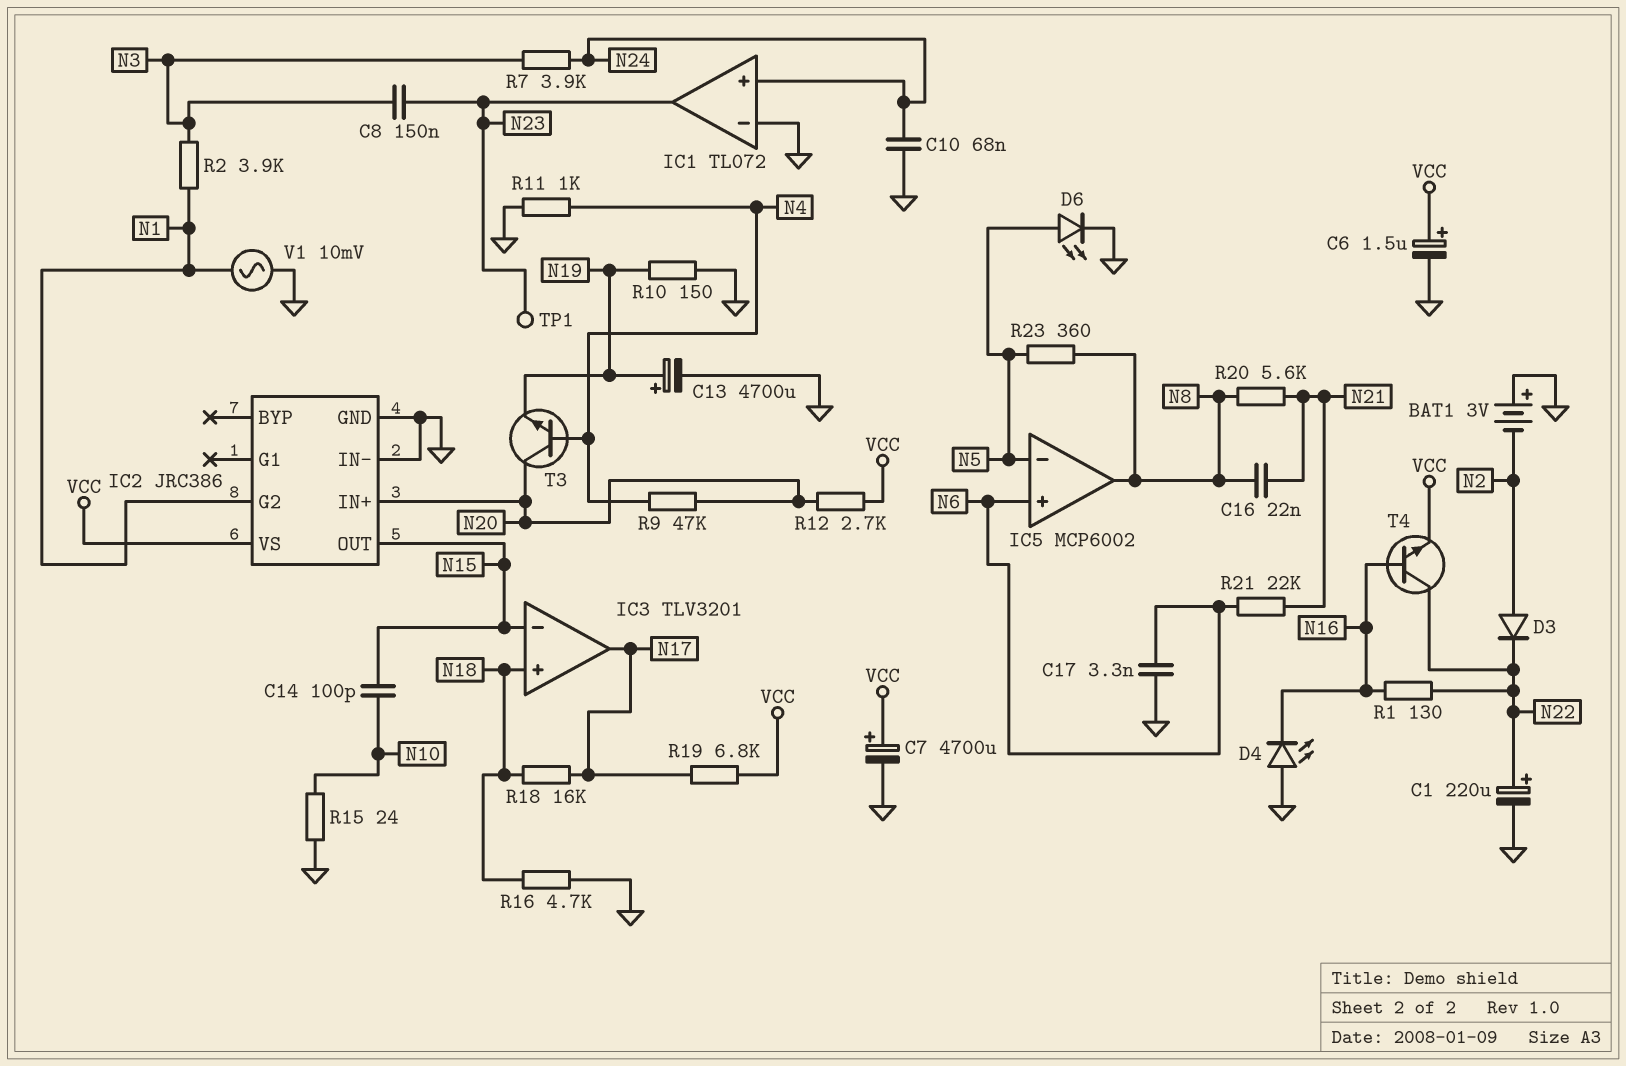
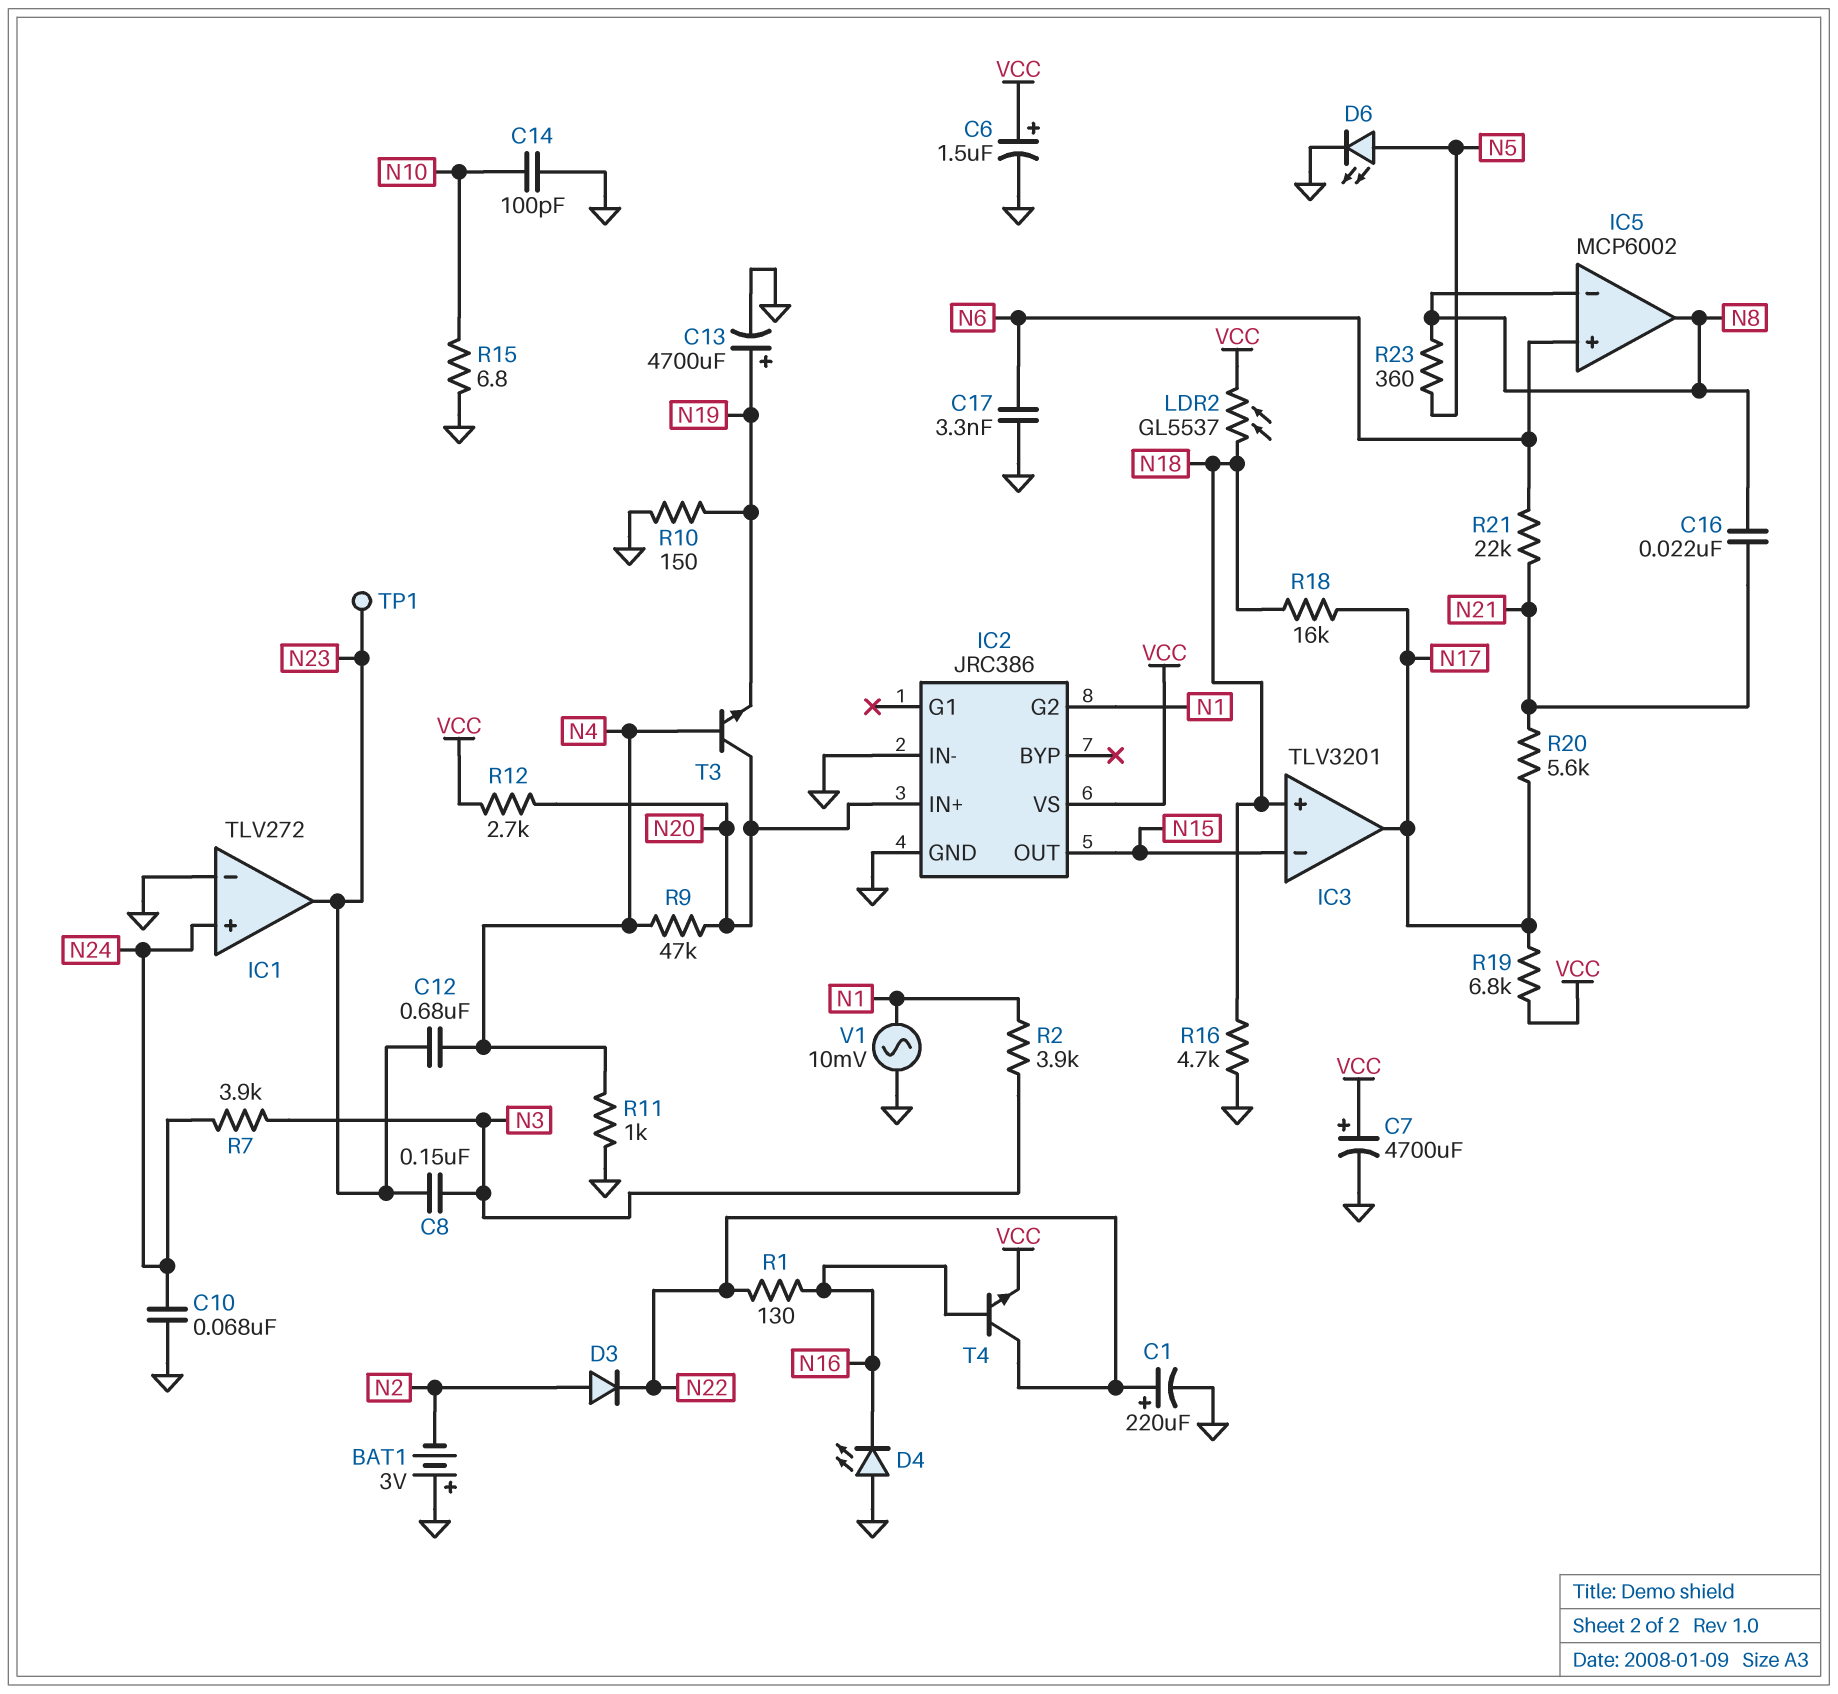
C12: none -> 680nF (N4, N23)
C14: 100pF (N10, N15) -> 100pF (GND, N10)
IC1: TL072 -> TLV272
IC5 pin in-: N5 -> N8
LDR2: none -> GL5537 (N18, VCC)
R15: 24 (GND, N10) -> 6.8 (GND, N10)
R20: 5.6k (N8, N21) -> 5.6k (N17, N21)

